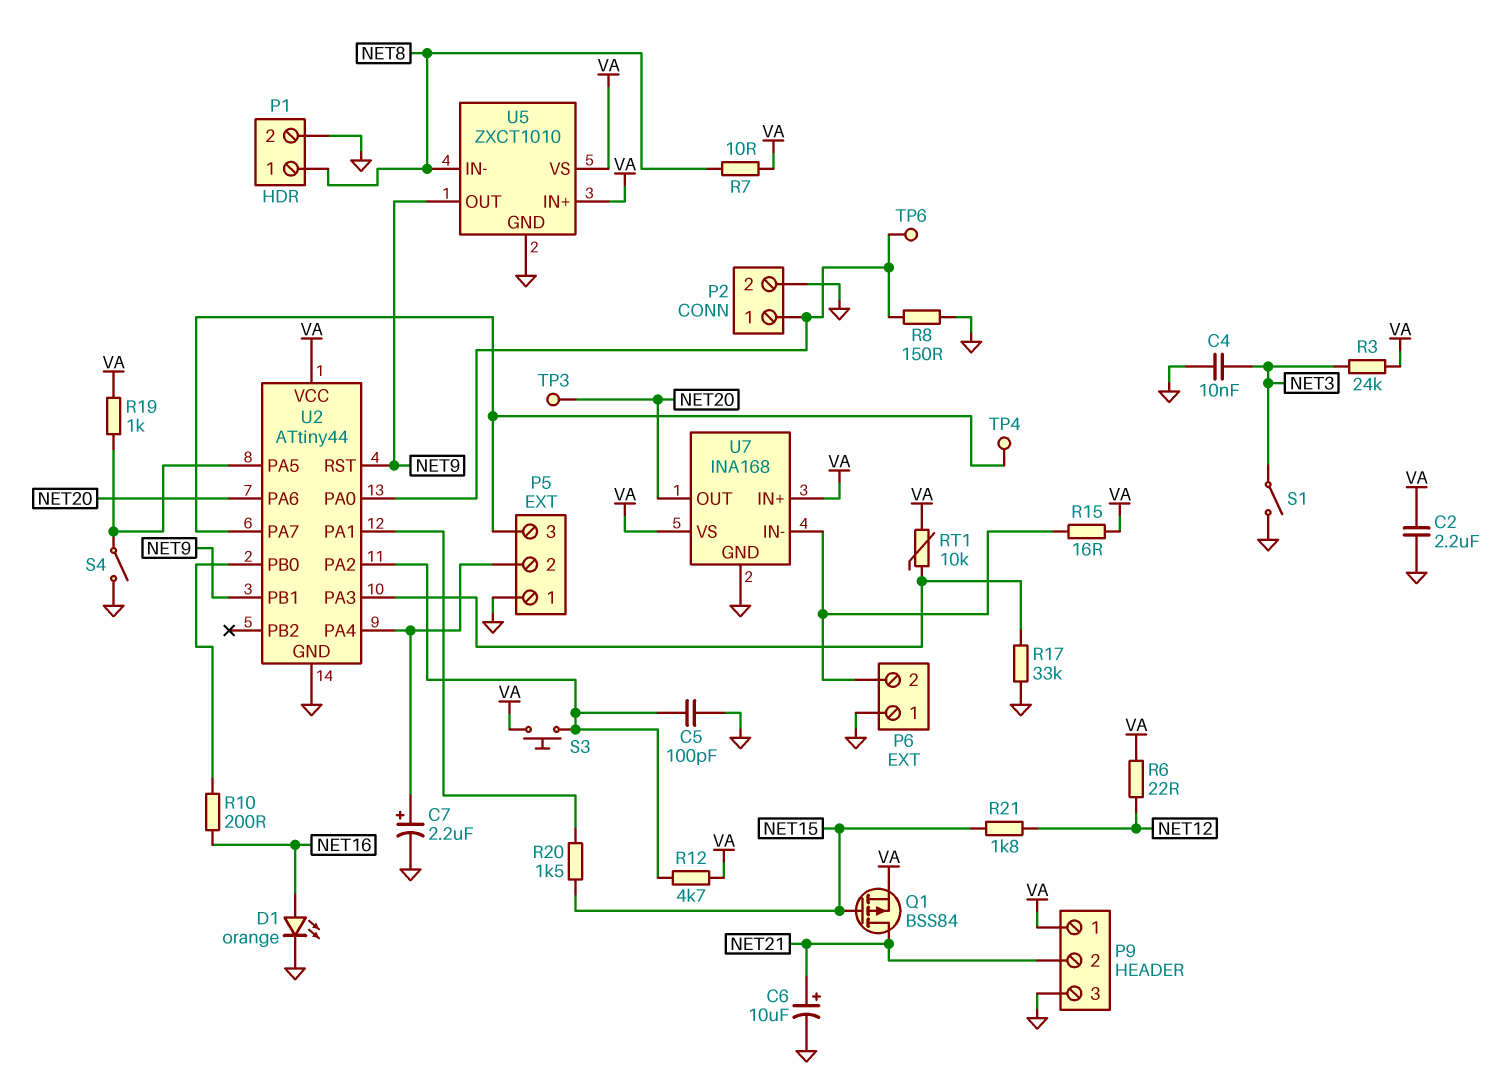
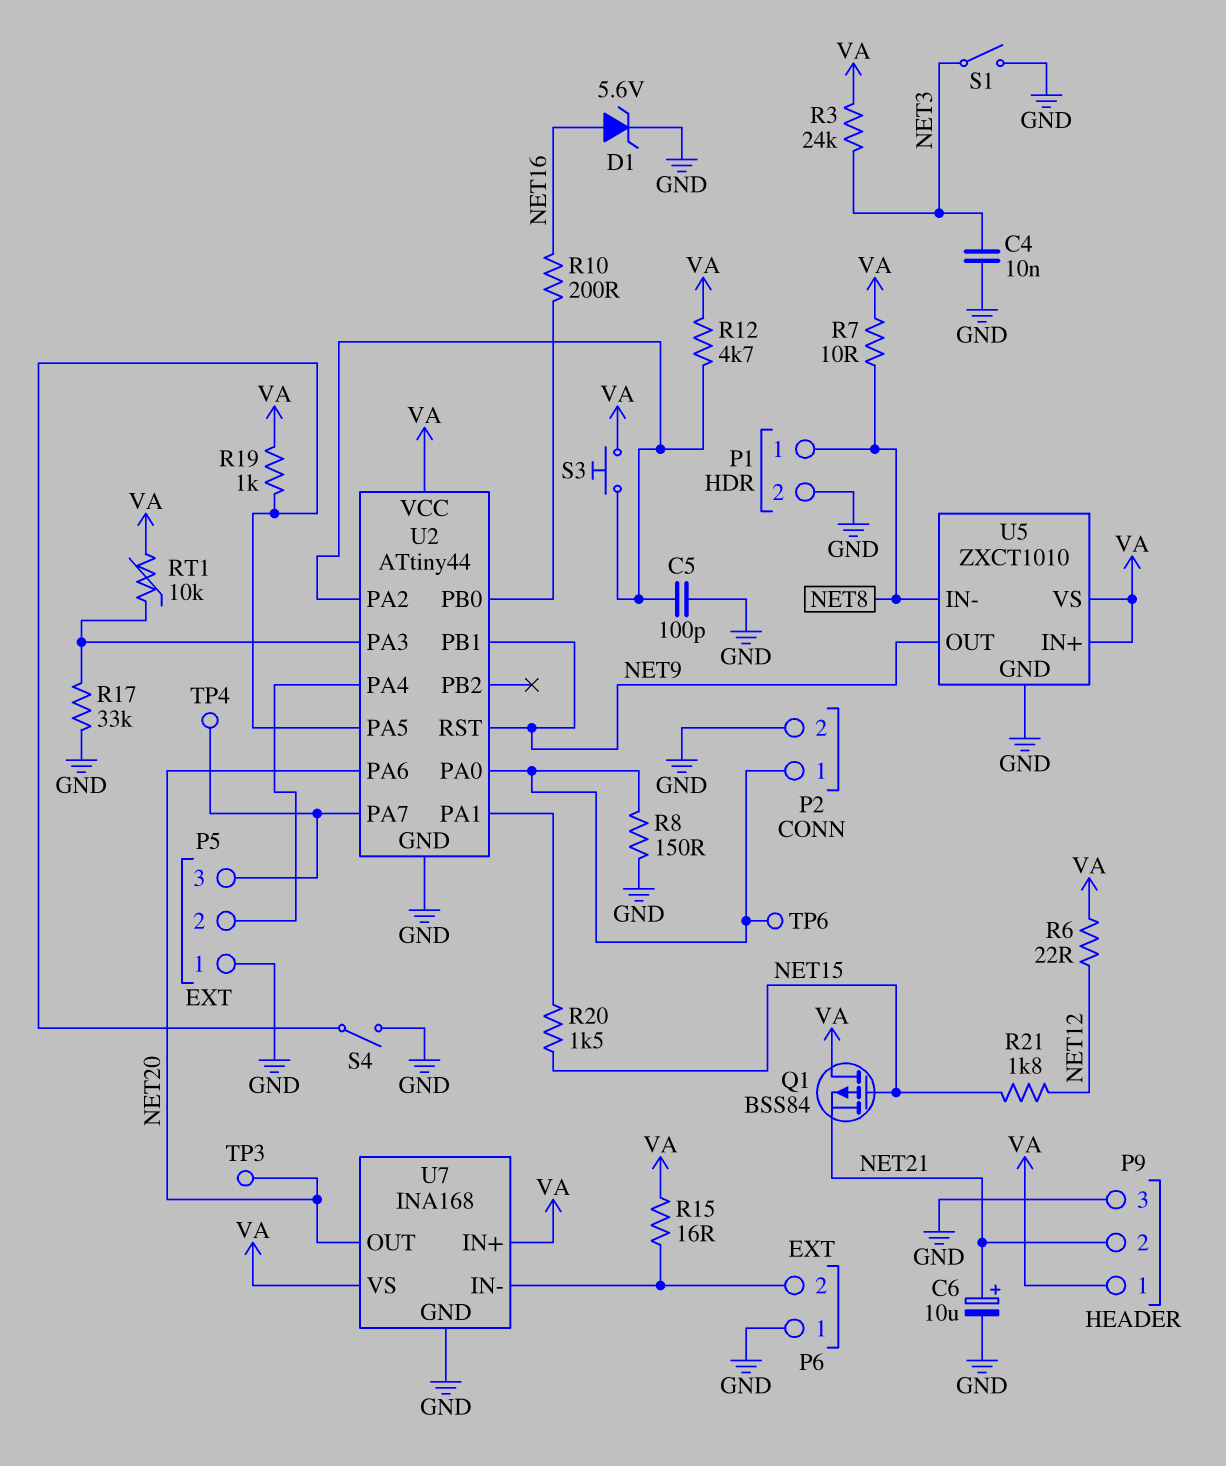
C2: 2.2uF (GND, VA) -> none
C7: 2.2uF (plus P5/2, minus GND) -> none
D1: LED orange (A NET16, K GND) -> zener 5.6V (A NET16, K GND)
Q1: PMOS BSS84 (G NET15, D NET21, S VA) -> PMOS BSS84 (G NET15, D VA, S NET21)

